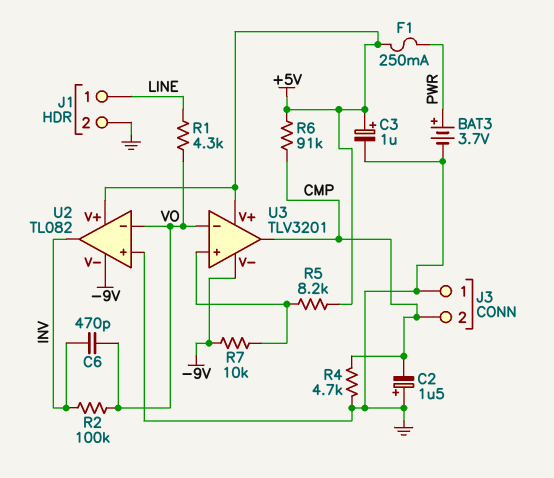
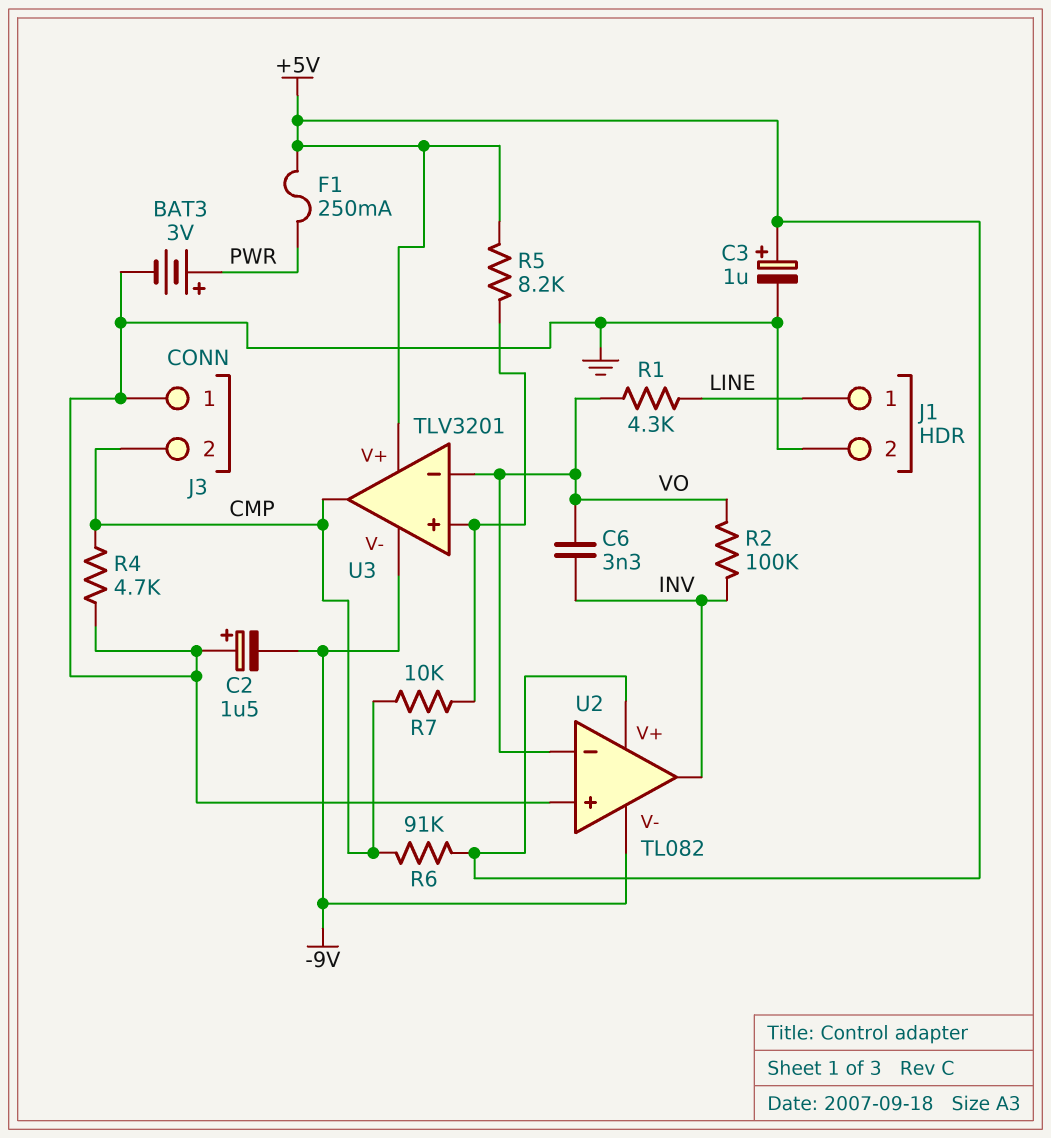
BAT3: 3.7V (plus PWR, minus GND) -> 3V (plus PWR, minus GND)
C2: 1.5uF (plus GND, minus CMP) -> 1.5uF (plus GND, minus -9V)
C6: 470pF (INV, VO) -> 3.3nF (INV, VO)
R7: 10k (-9V, U3/in+) -> 10k (CMP, U3/in+)

